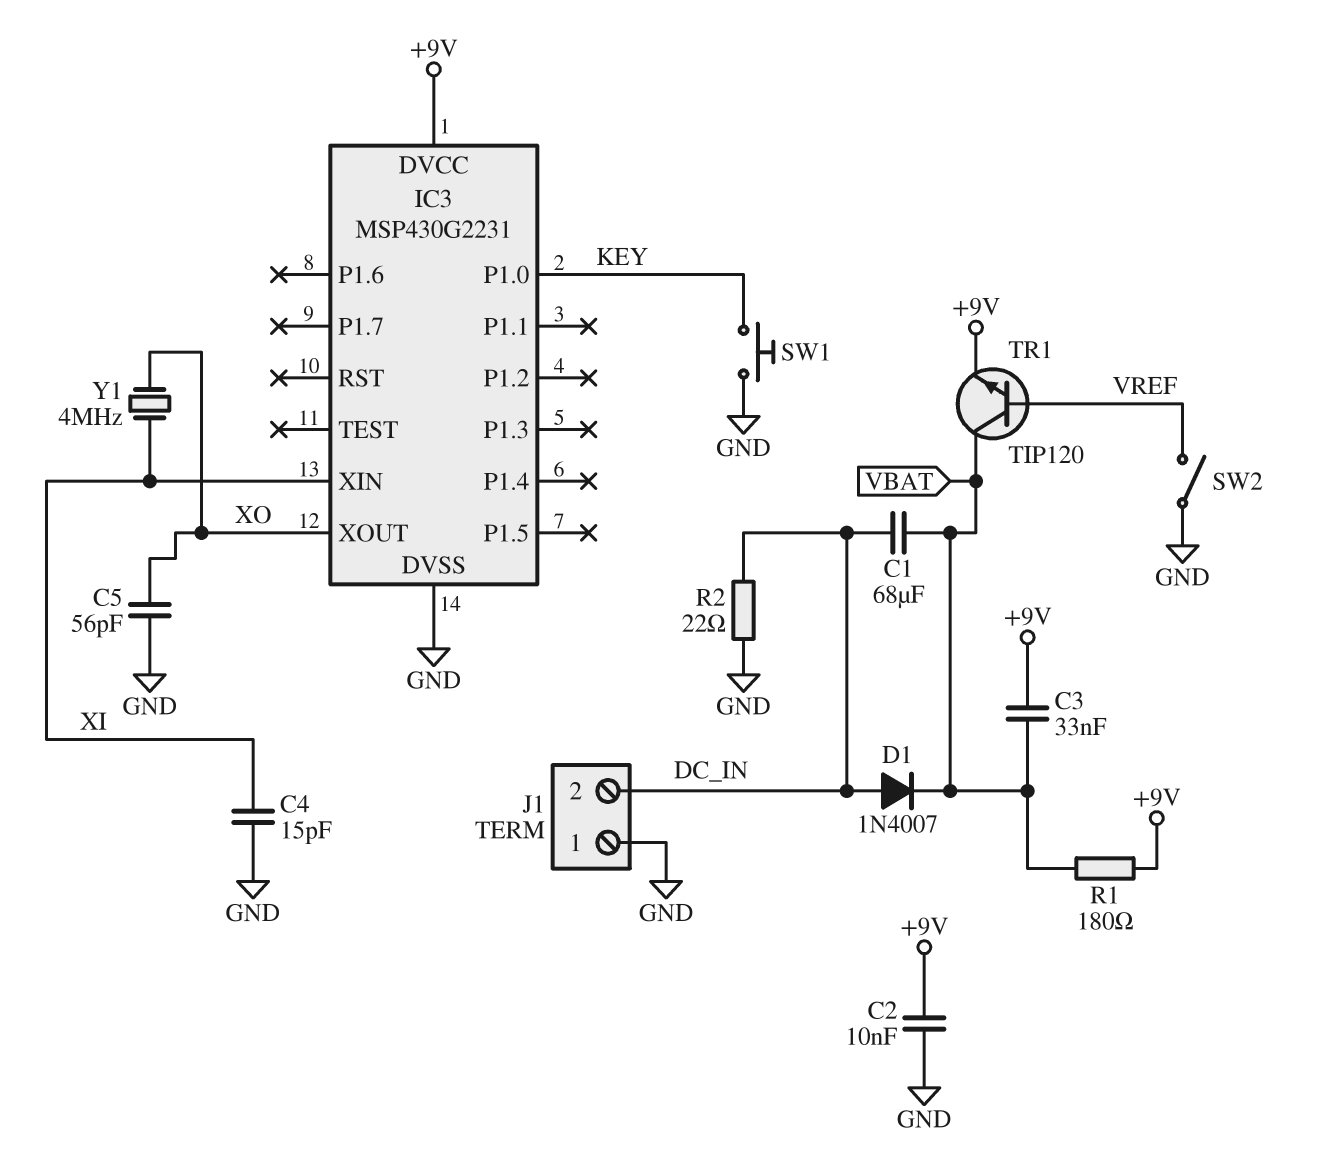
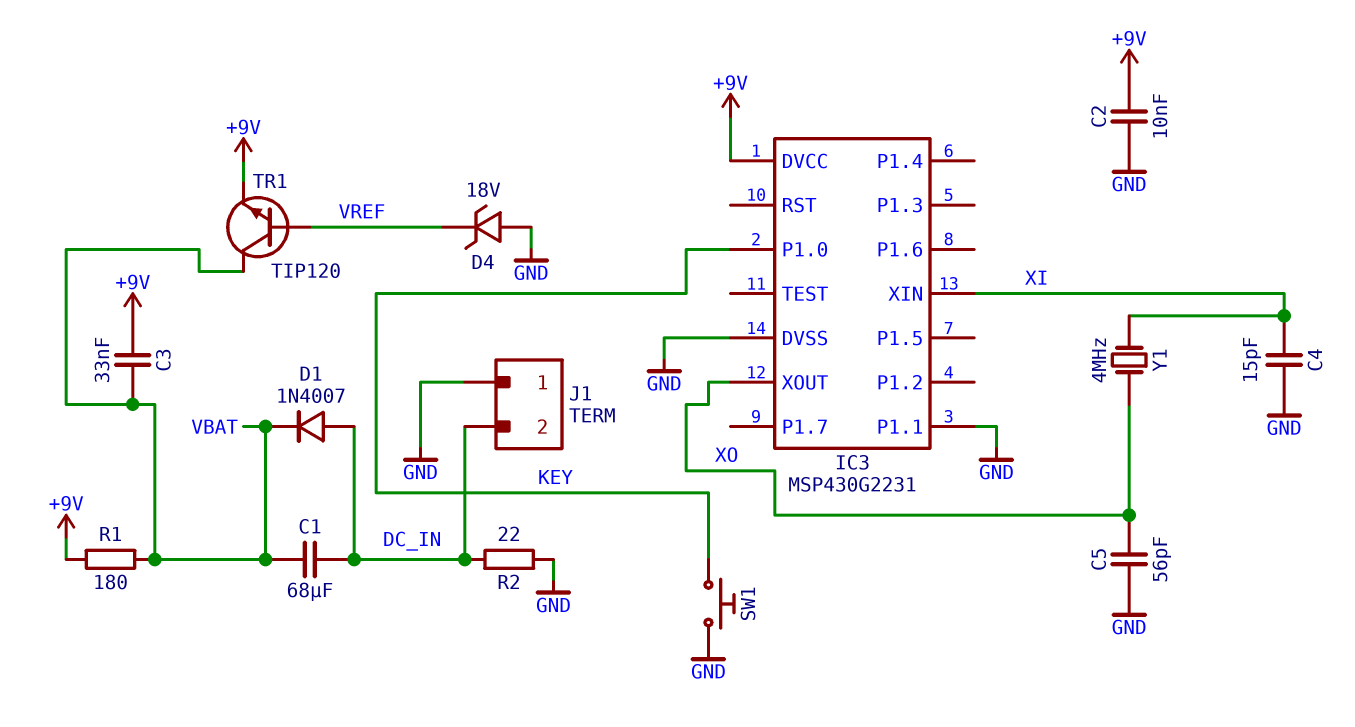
D4: none -> zener 18V (A GND, K VREF)
IC3 pin P1.1: none -> GND
SW2: switch (GND, VREF) -> none

